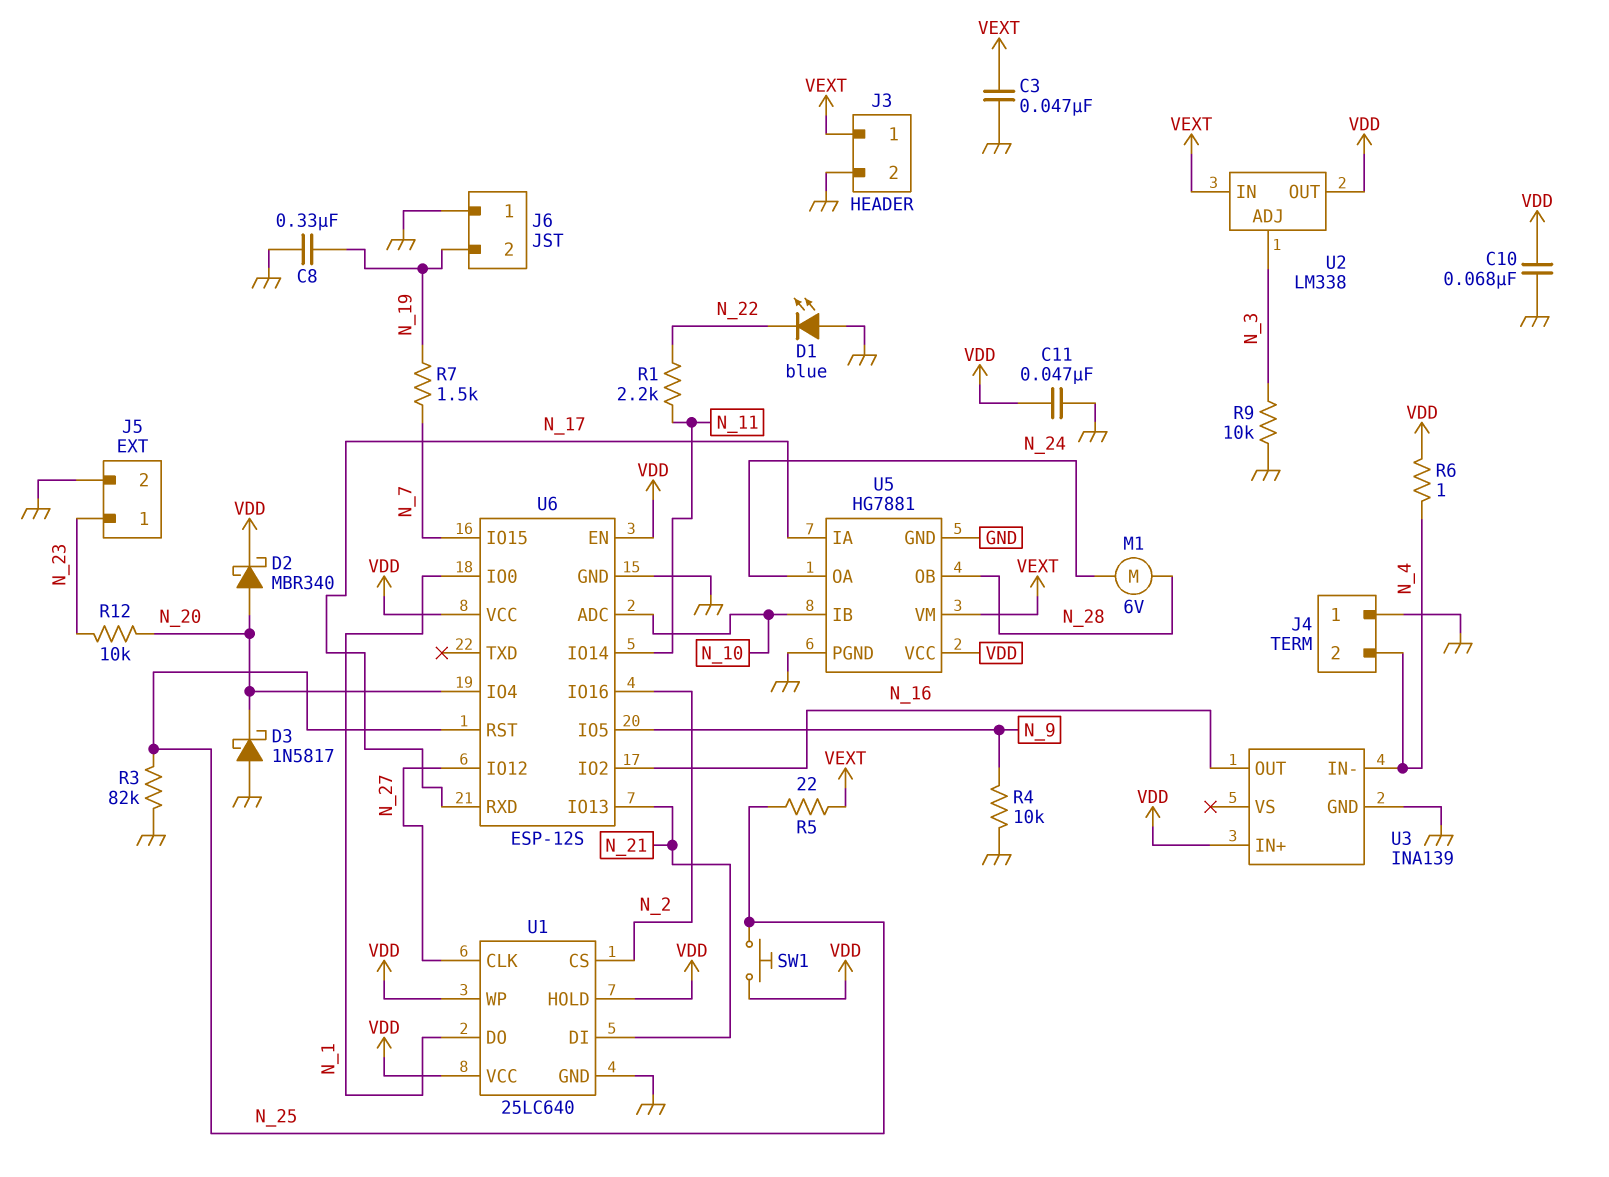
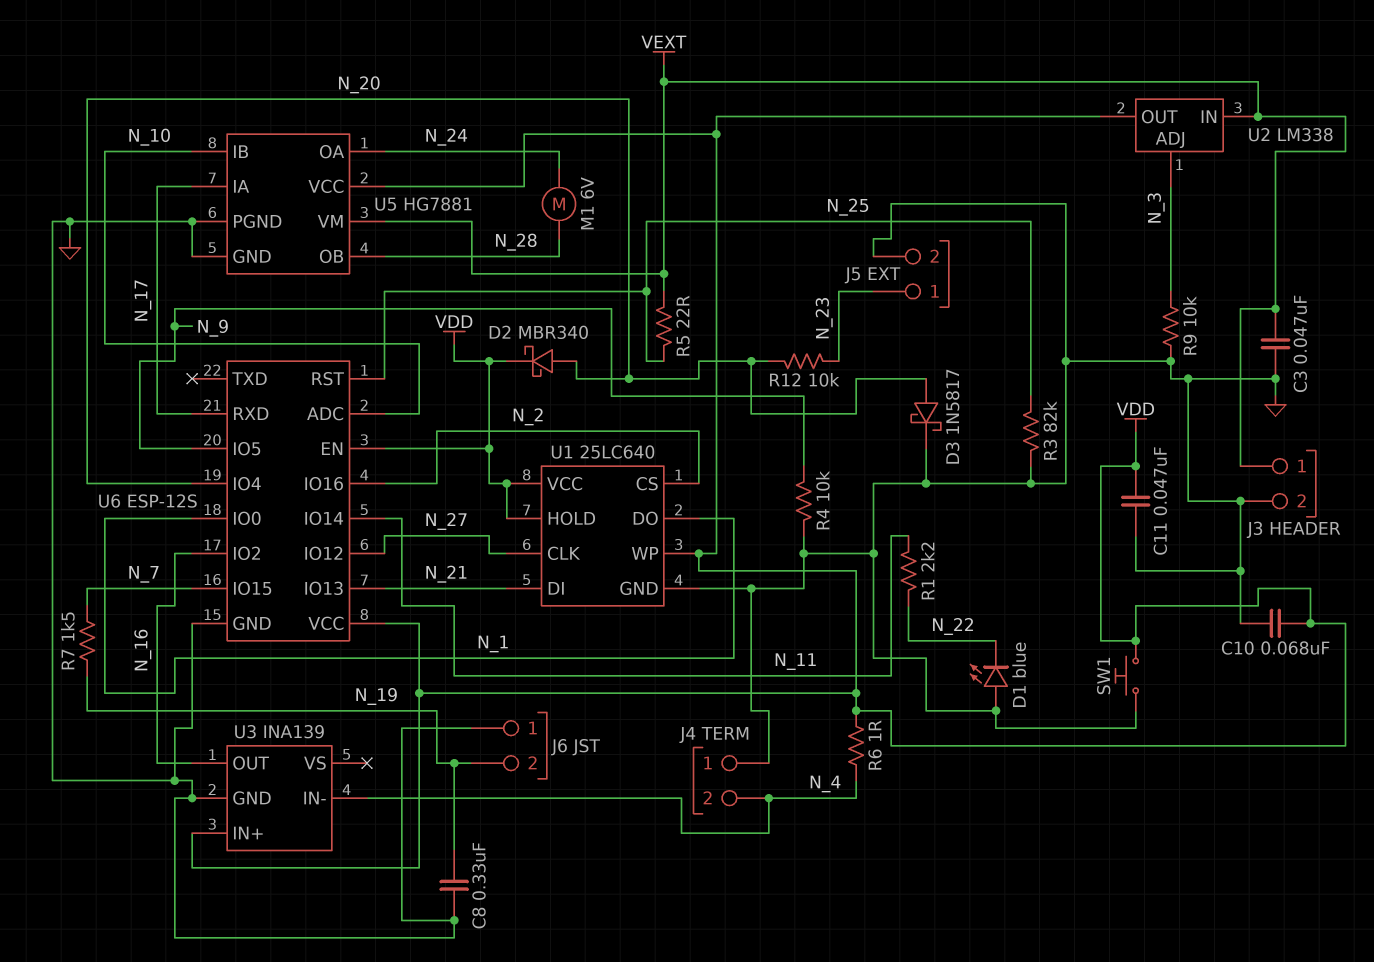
D3: schottky 1N5817 (A GND, K N_20) -> schottky 1N5817 (A N_20, K GND)
SW1: button (N_25, VDD) -> button (GND, VDD)

